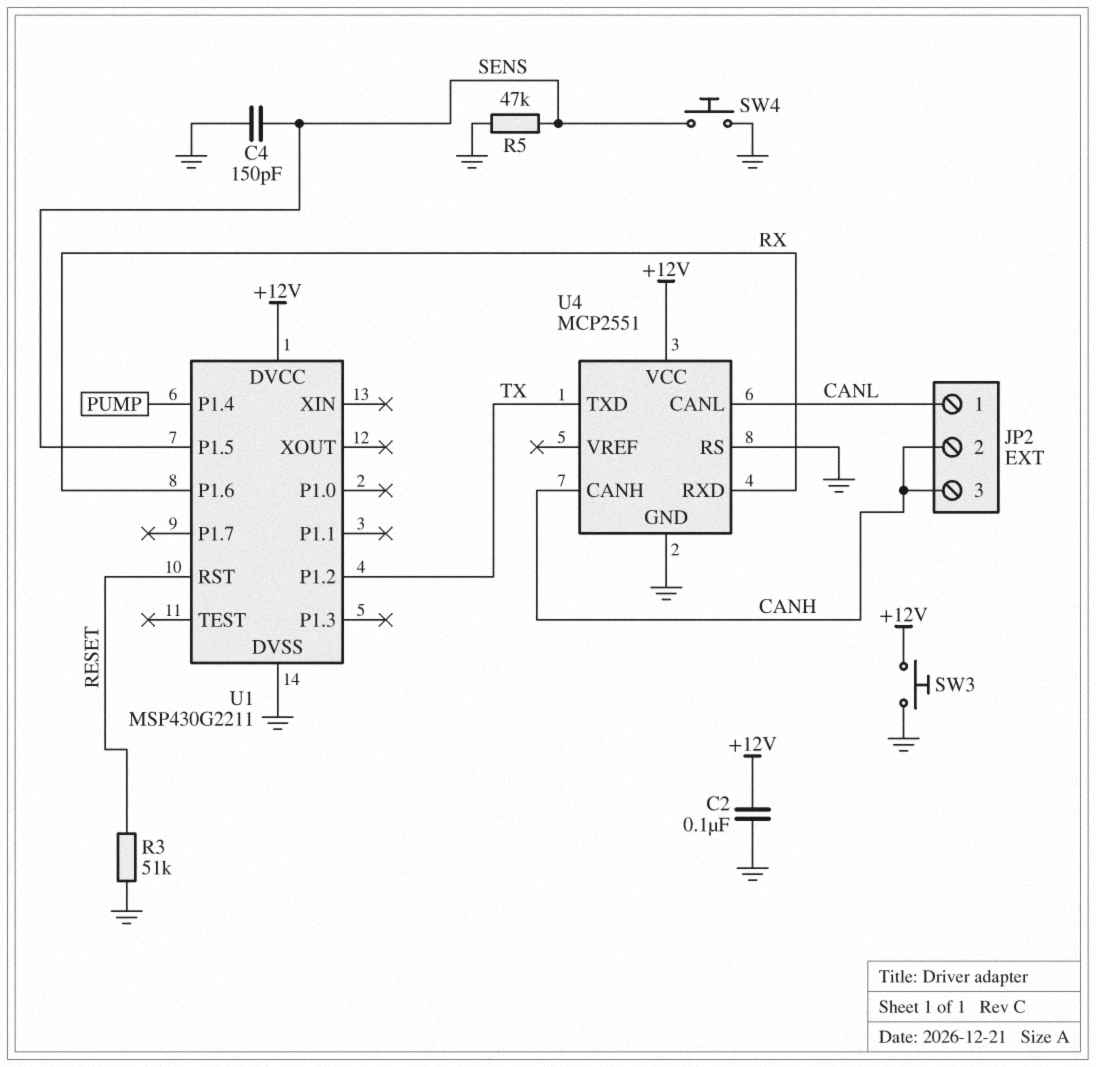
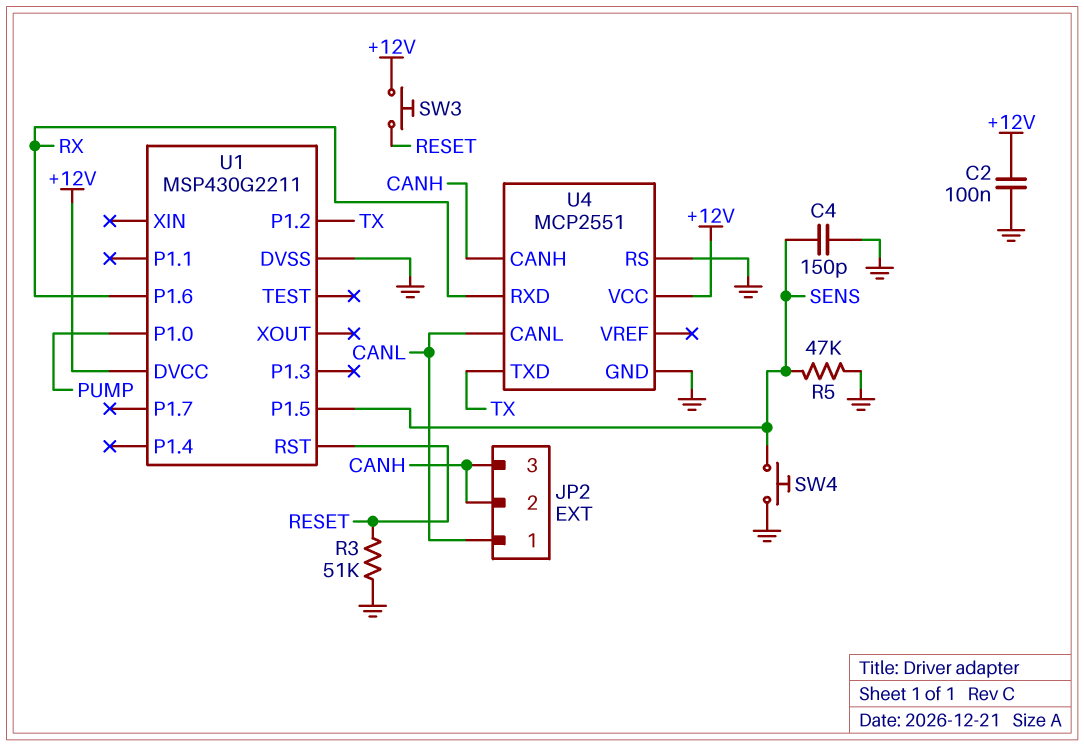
SW3: button (+12V, GND) -> button (+12V, RESET)
U1 pin P1.0: none -> PUMP
U1 pin P1.4: PUMP -> none

